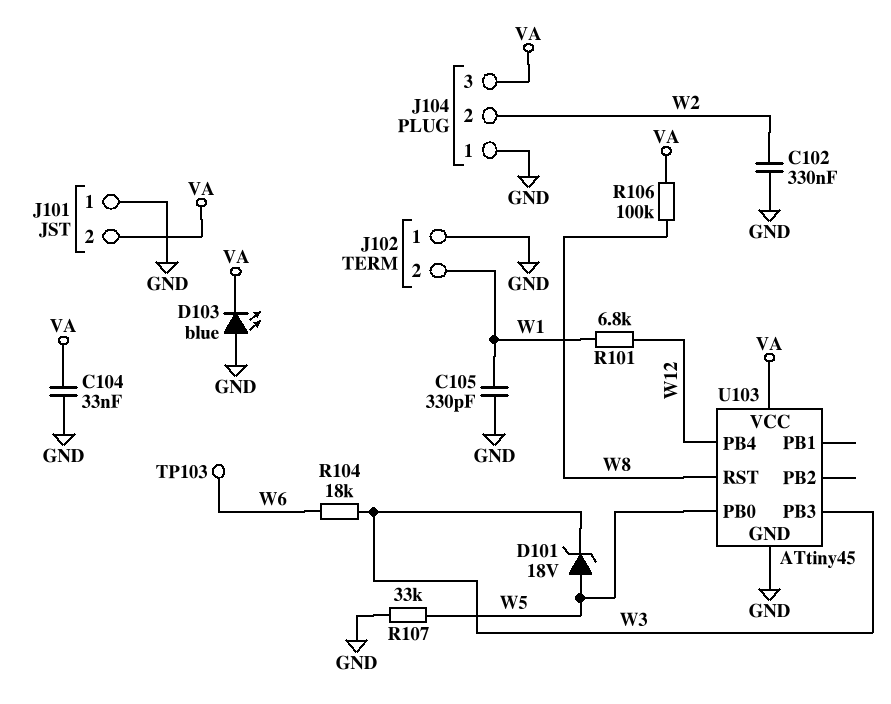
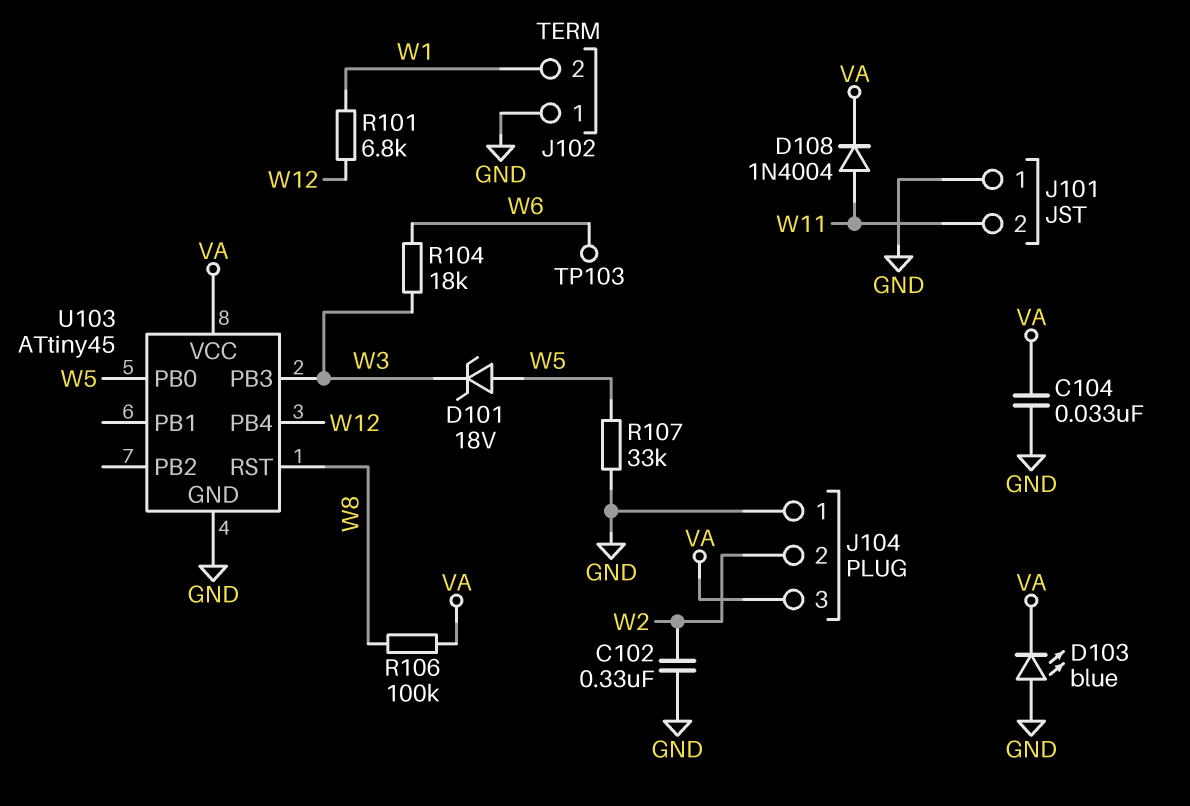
C105: 330pF (GND, W1) -> none
D108: none -> diode 1N4004 (A W11, K VA)
J101 pin 2: VA -> W11

